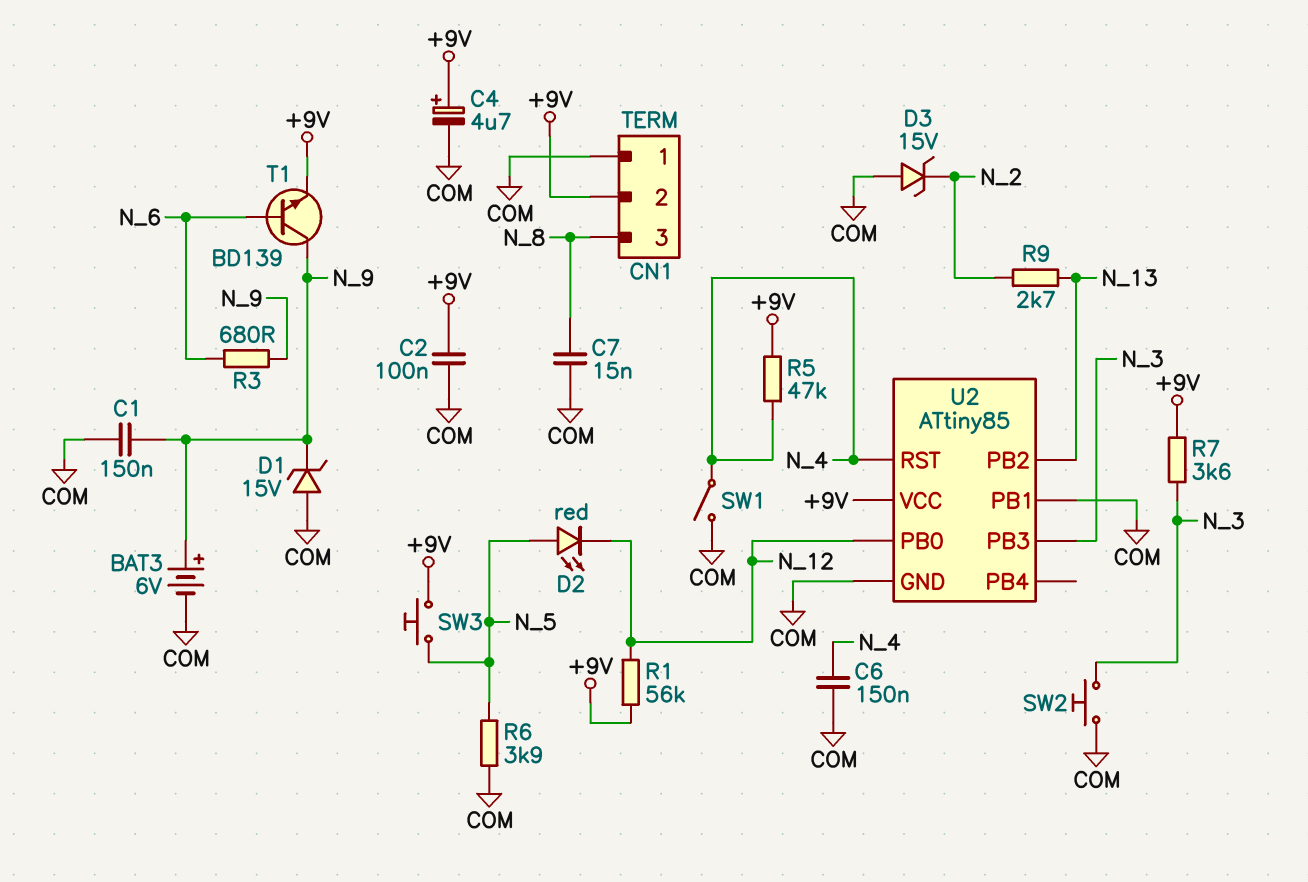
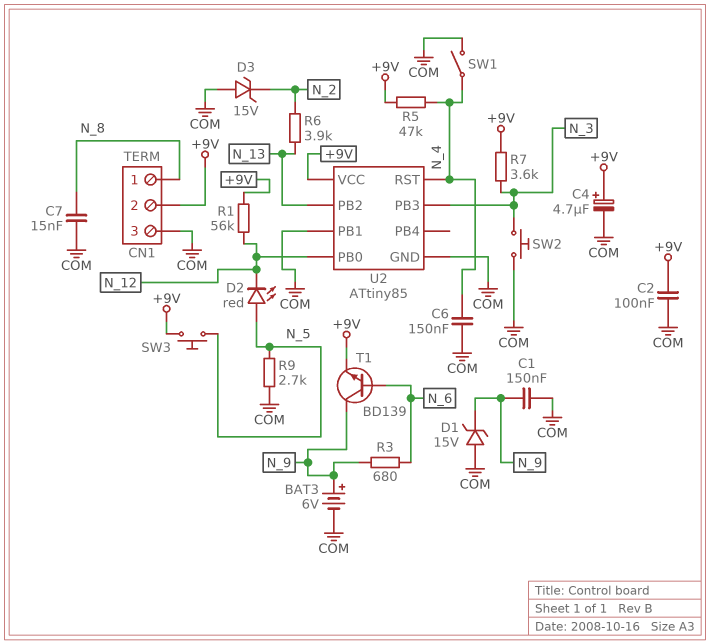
CN1 pin 1: COM -> N_8
CN1 pin 3: N_8 -> COM
R6: 3.9k (COM, N_5) -> 3.9k (N_2, N_13)
R9: 2.7k (N_2, N_13) -> 2.7k (COM, N_5)

